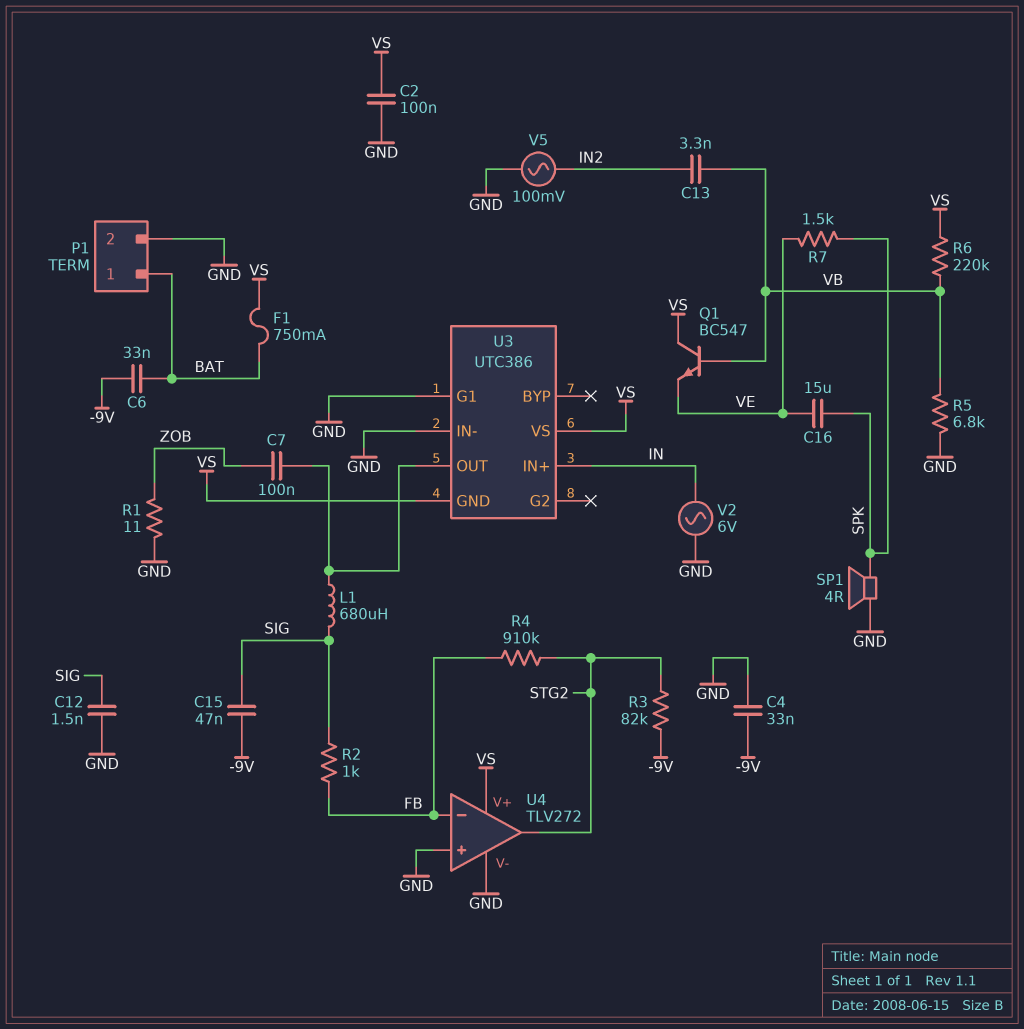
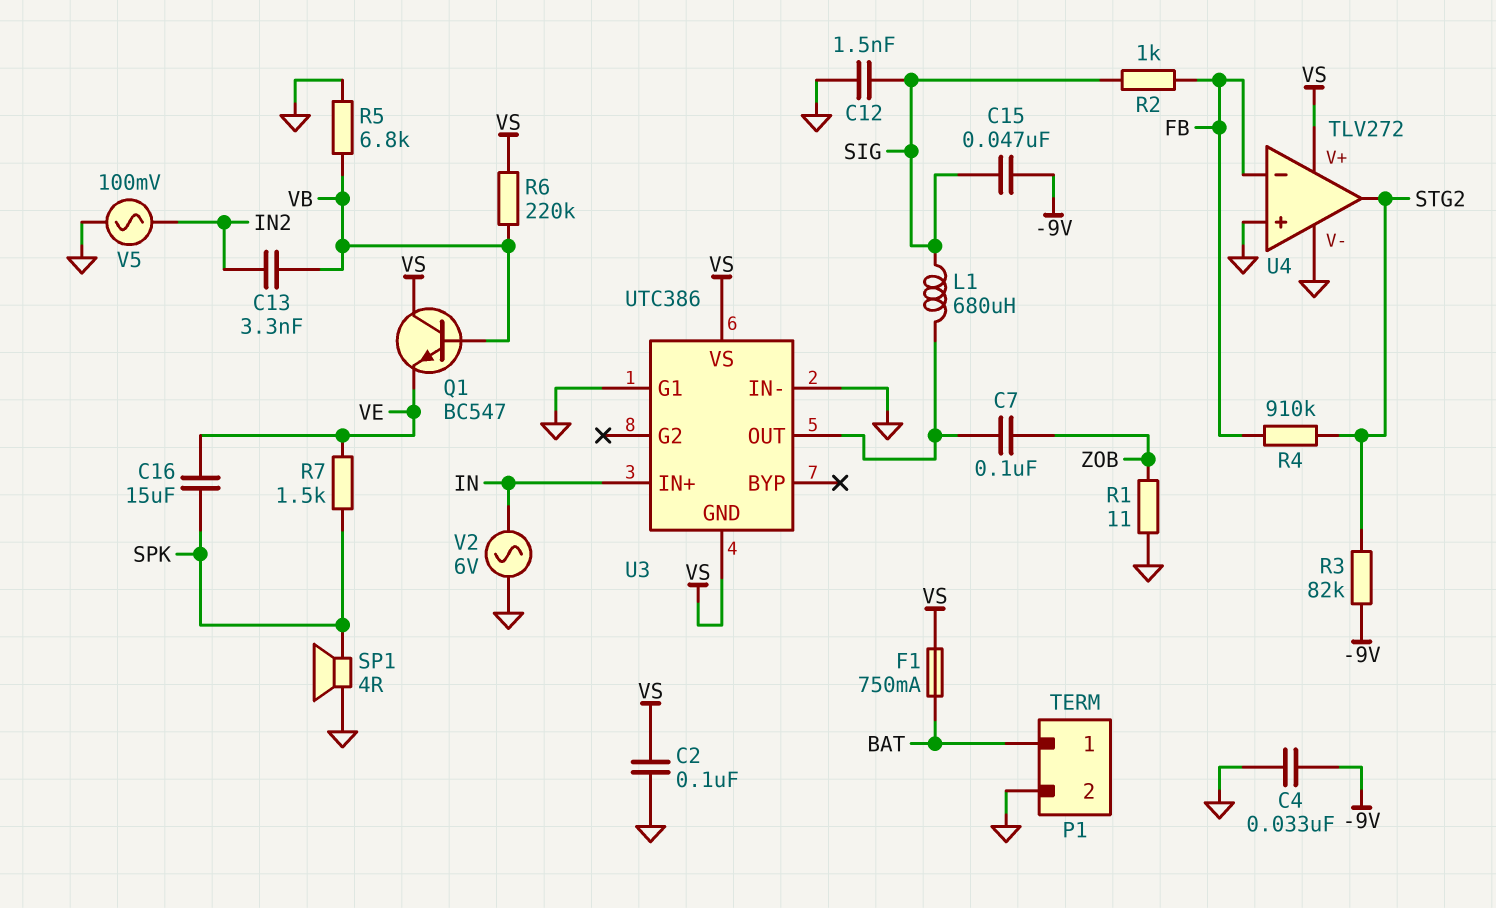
C6: 33nF (-9V, BAT) -> none

